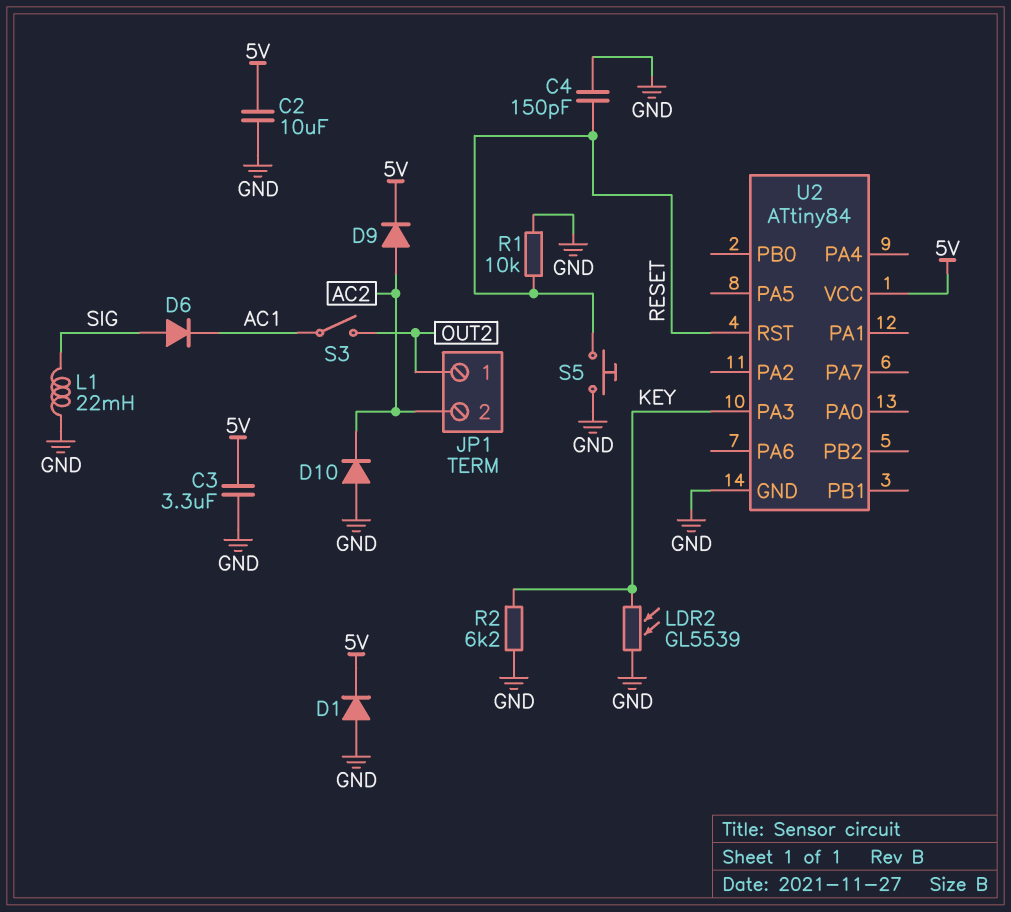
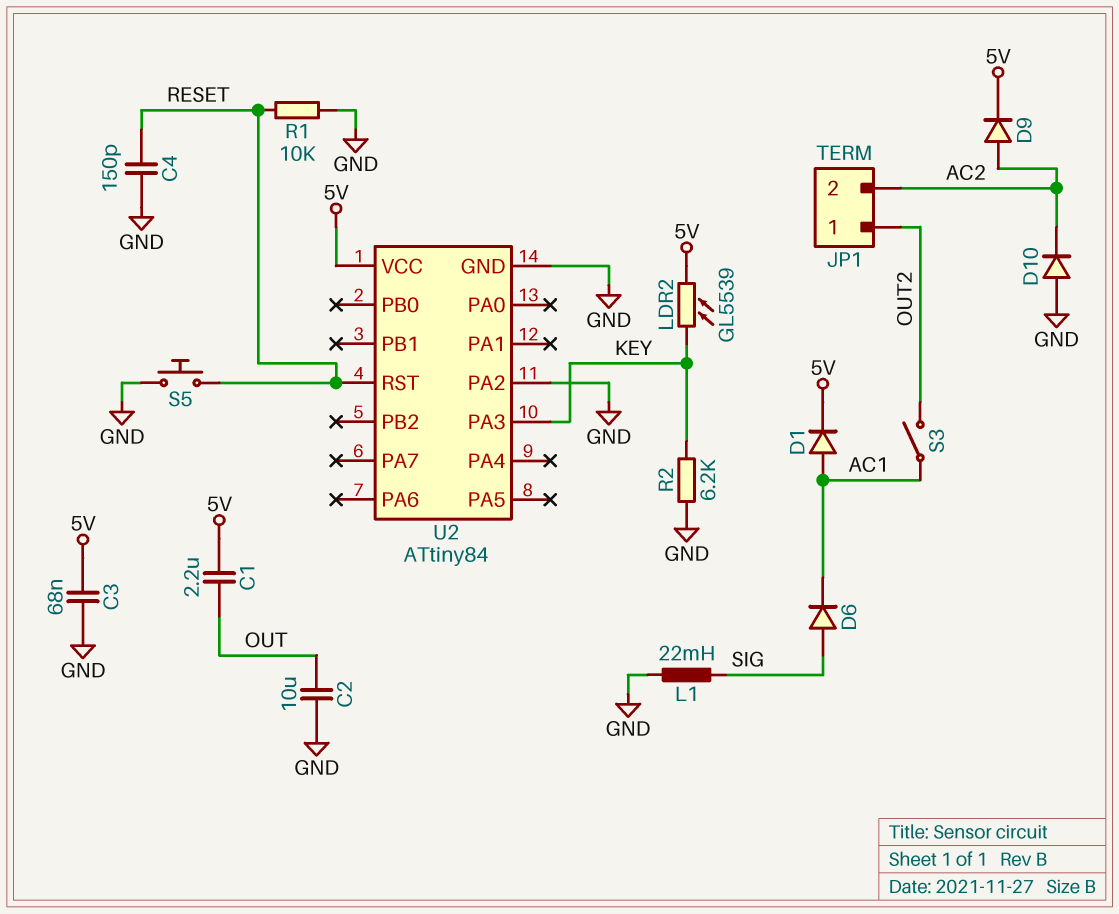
C1: none -> 2.2uF (5V, OUT)
C2: 10uF (5V, GND) -> 10uF (GND, OUT)
C3: 3.3uF (5V, GND) -> 68nF (5V, GND)
D1: diode (A GND, K 5V) -> diode (A AC1, K 5V)
LDR2: GL5539 (GND, KEY) -> GL5539 (5V, KEY)
U2 pin PA2: none -> GND

